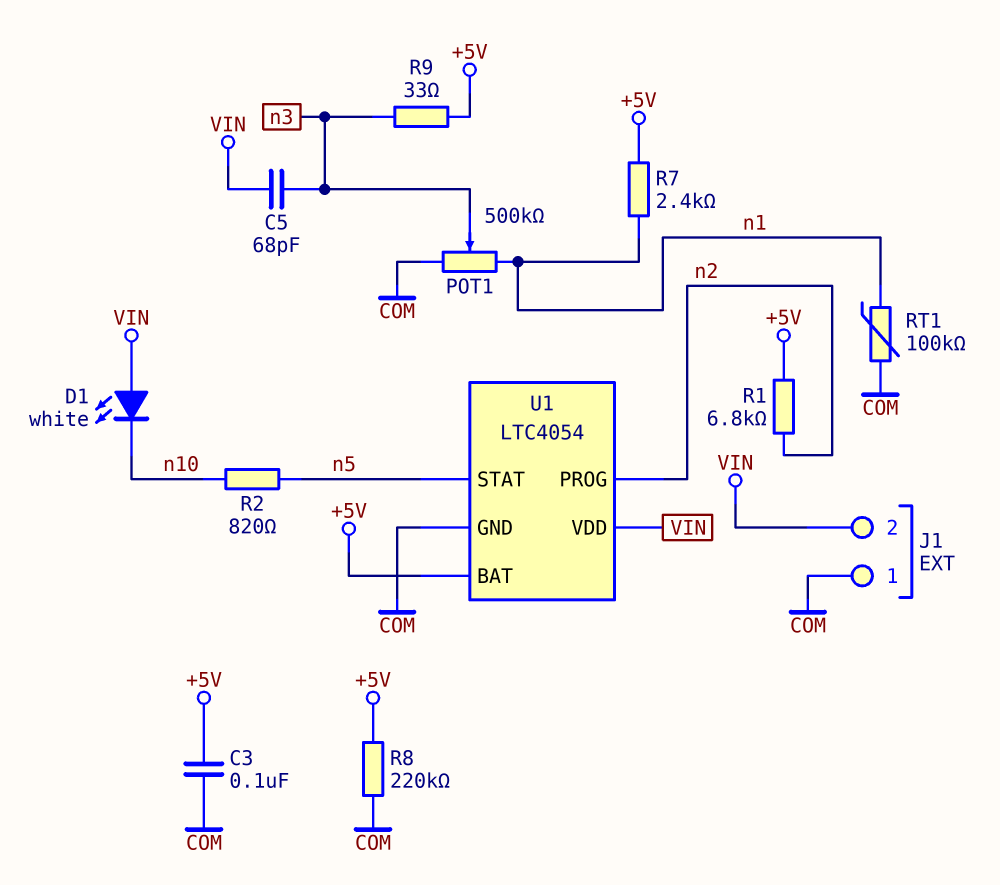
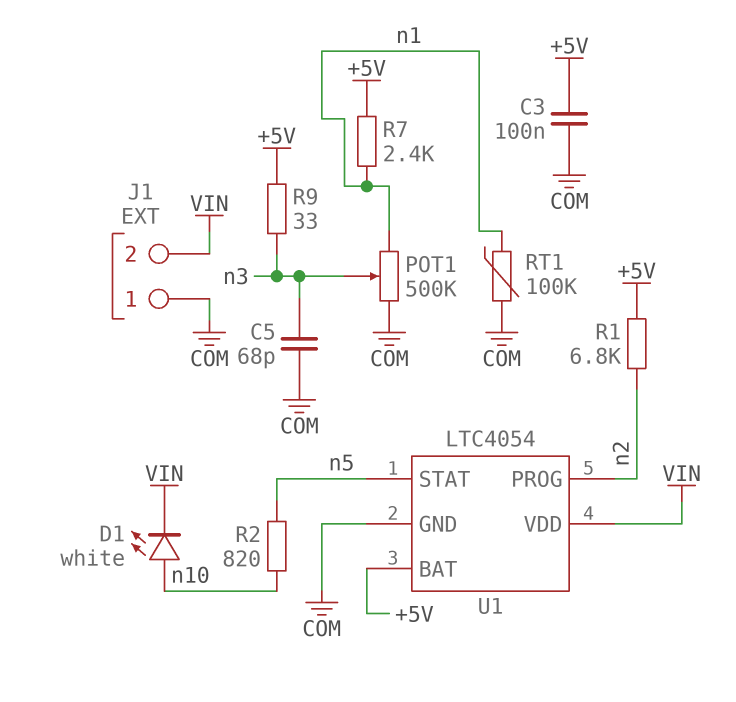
C5: 68pF (VIN, n3) -> 68pF (COM, n3)
D1: LED white (A VIN, K n10) -> LED white (A n10, K VIN)
R8: 220k (+5V, COM) -> none

